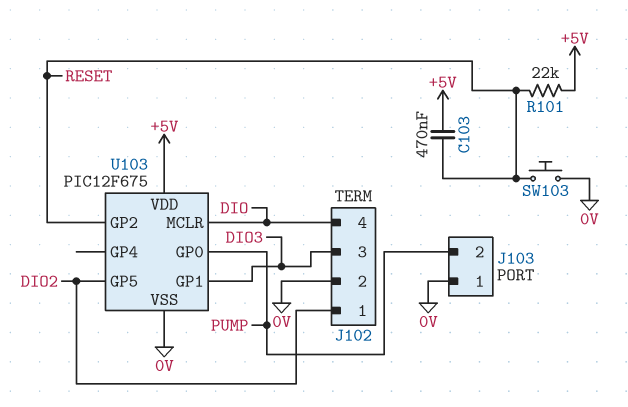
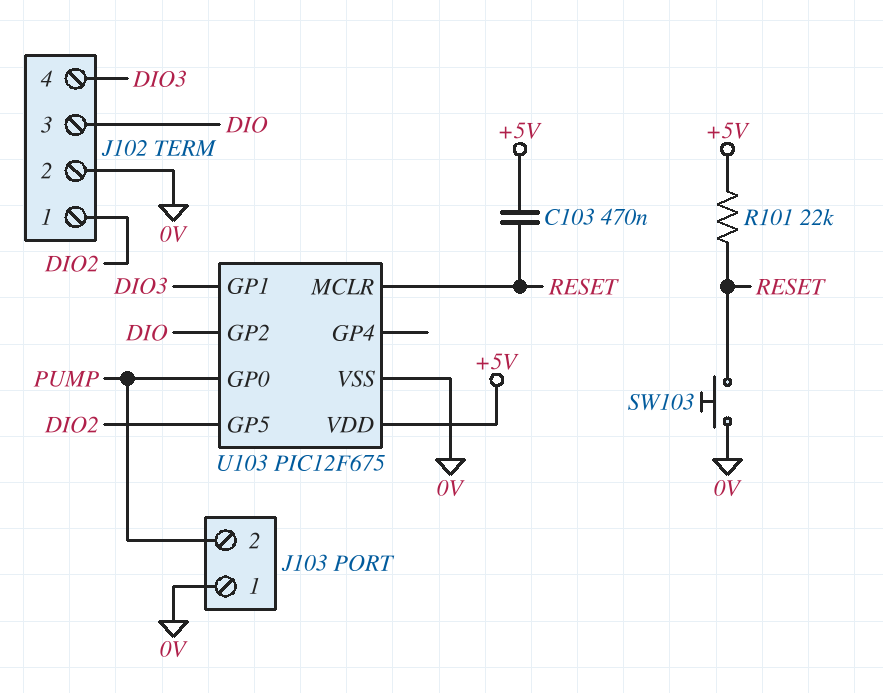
J102 pin 3: DIO3 -> DIO
J102 pin 4: DIO -> DIO3
U103 pin GP2: RESET -> DIO
U103 pin MCLR: DIO -> RESET

